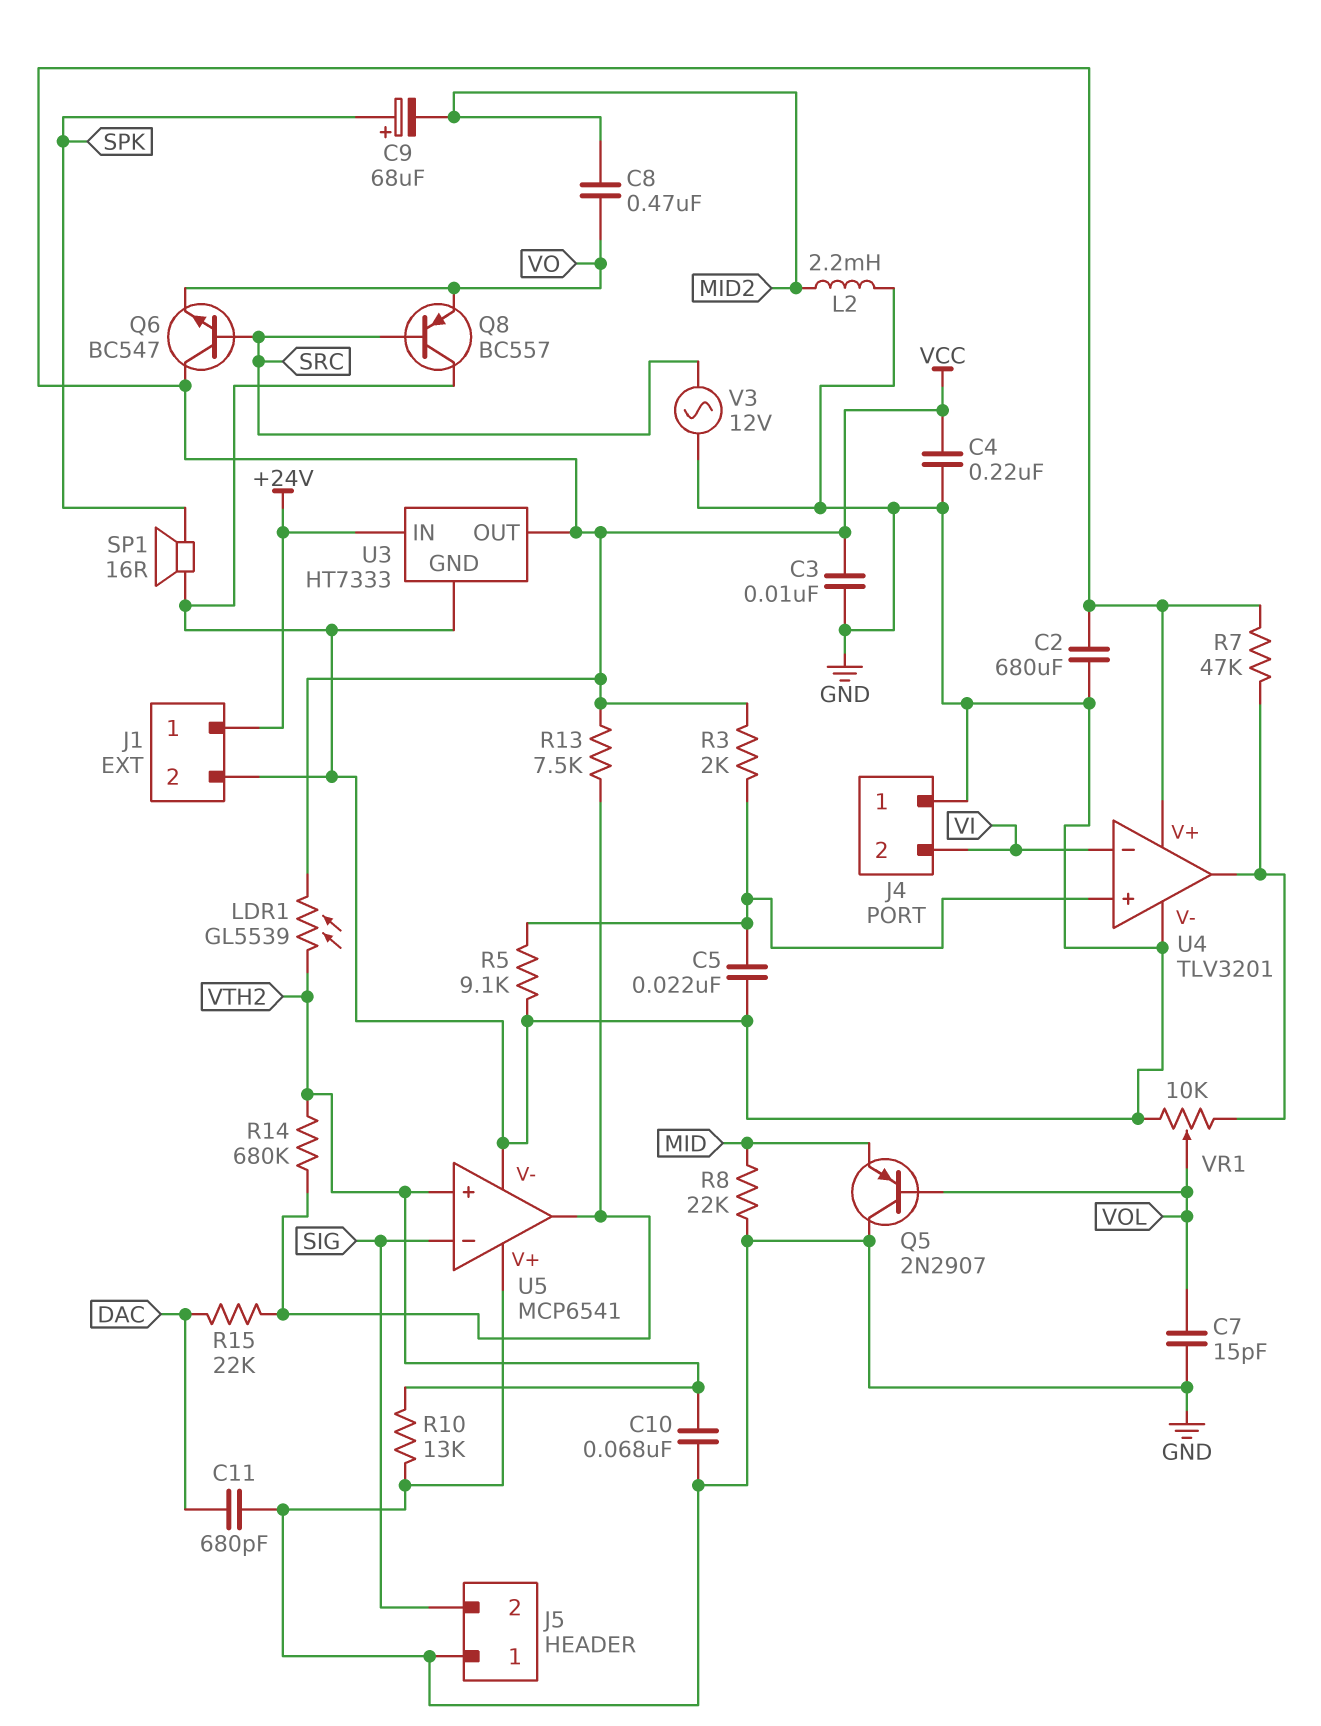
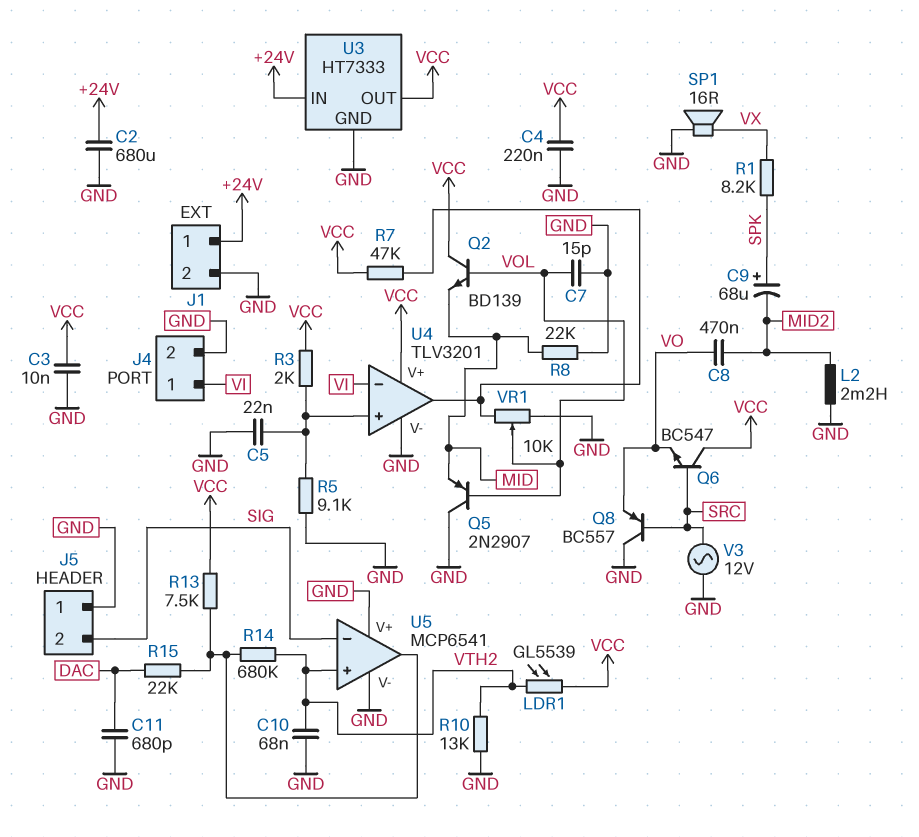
C2: 680uF (GND, VCC) -> 680uF (+24V, GND)
J4 pin 1: GND -> VI
J4 pin 2: VI -> GND
Q2: none -> NPN BD139 (B VOL, C VCC, E MID)
R1: none -> 8.2k (SPK, VX)
SP1: speaker 16R (GND, SPK) -> speaker 16R (GND, VX)

